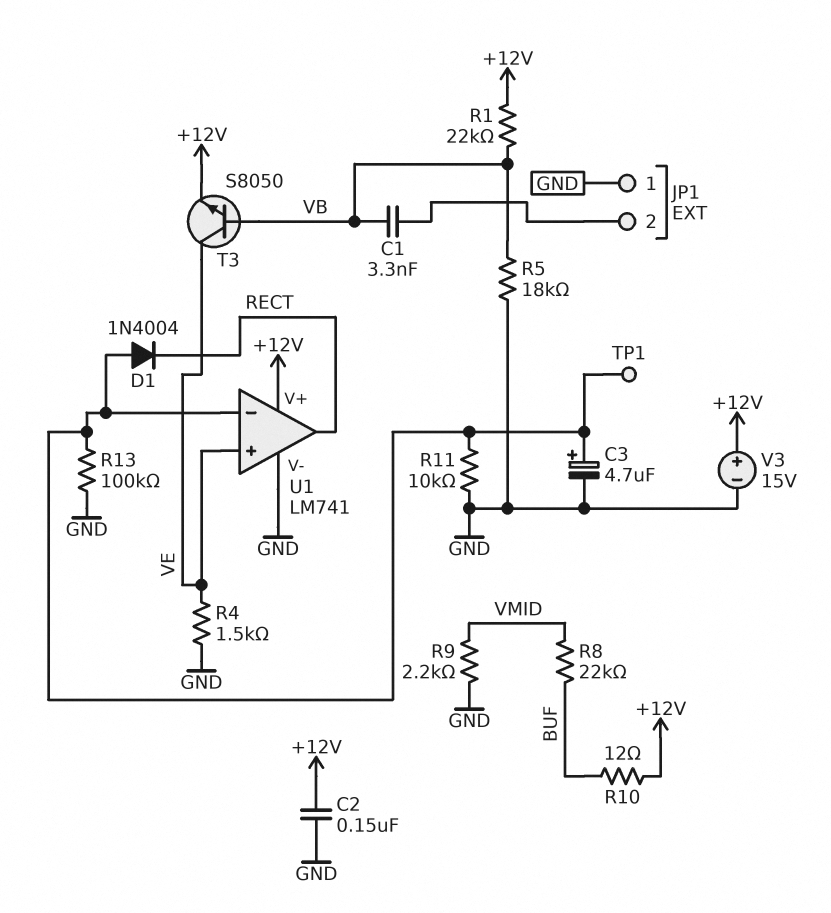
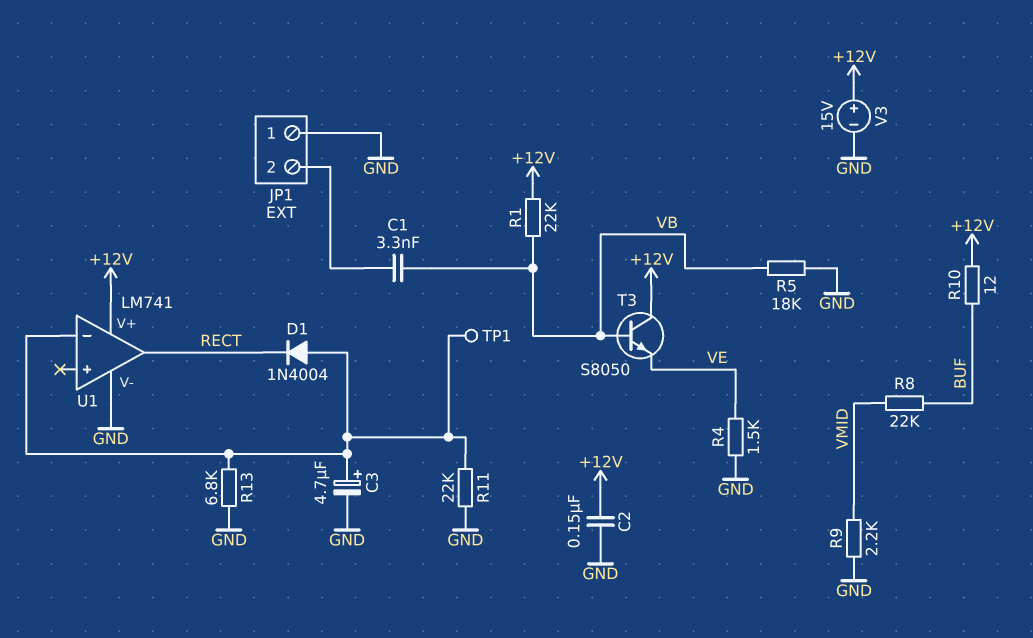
R11: 10k (GND, U1/in-) -> 22k (GND, U1/in-)
R13: 100k (GND, U1/in-) -> 6.8k (GND, U1/in-)
T3: NPN S8050 (B VB, C VE, E +12V) -> NPN S8050 (B VB, C +12V, E VE)
U1 pin in+: VE -> none

